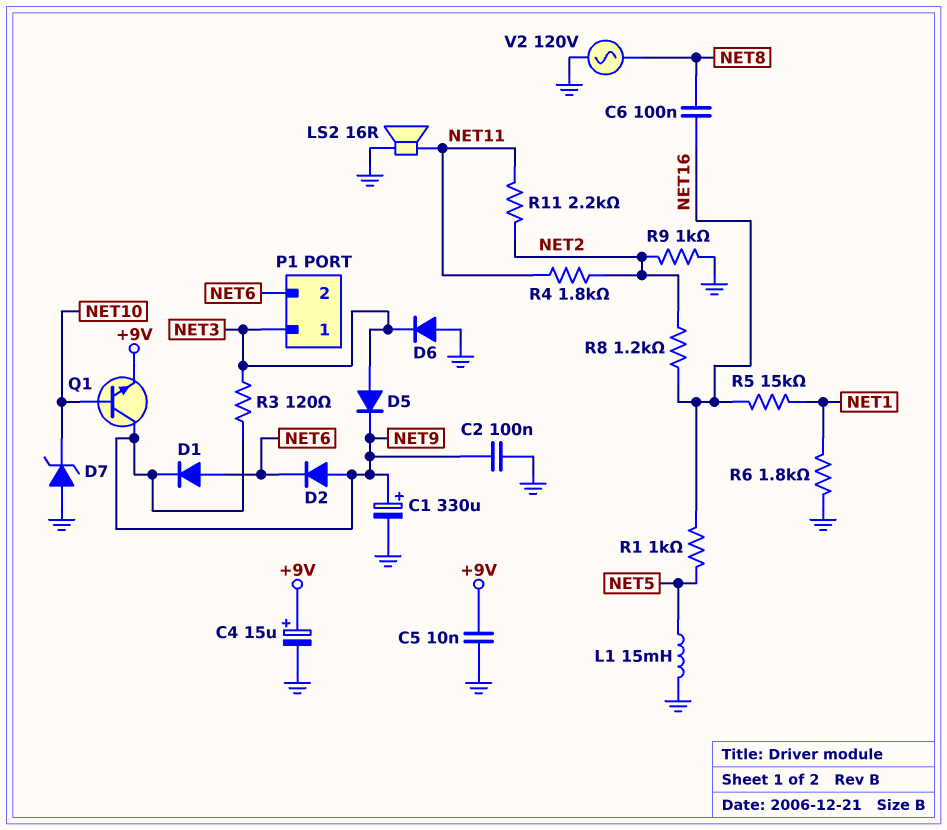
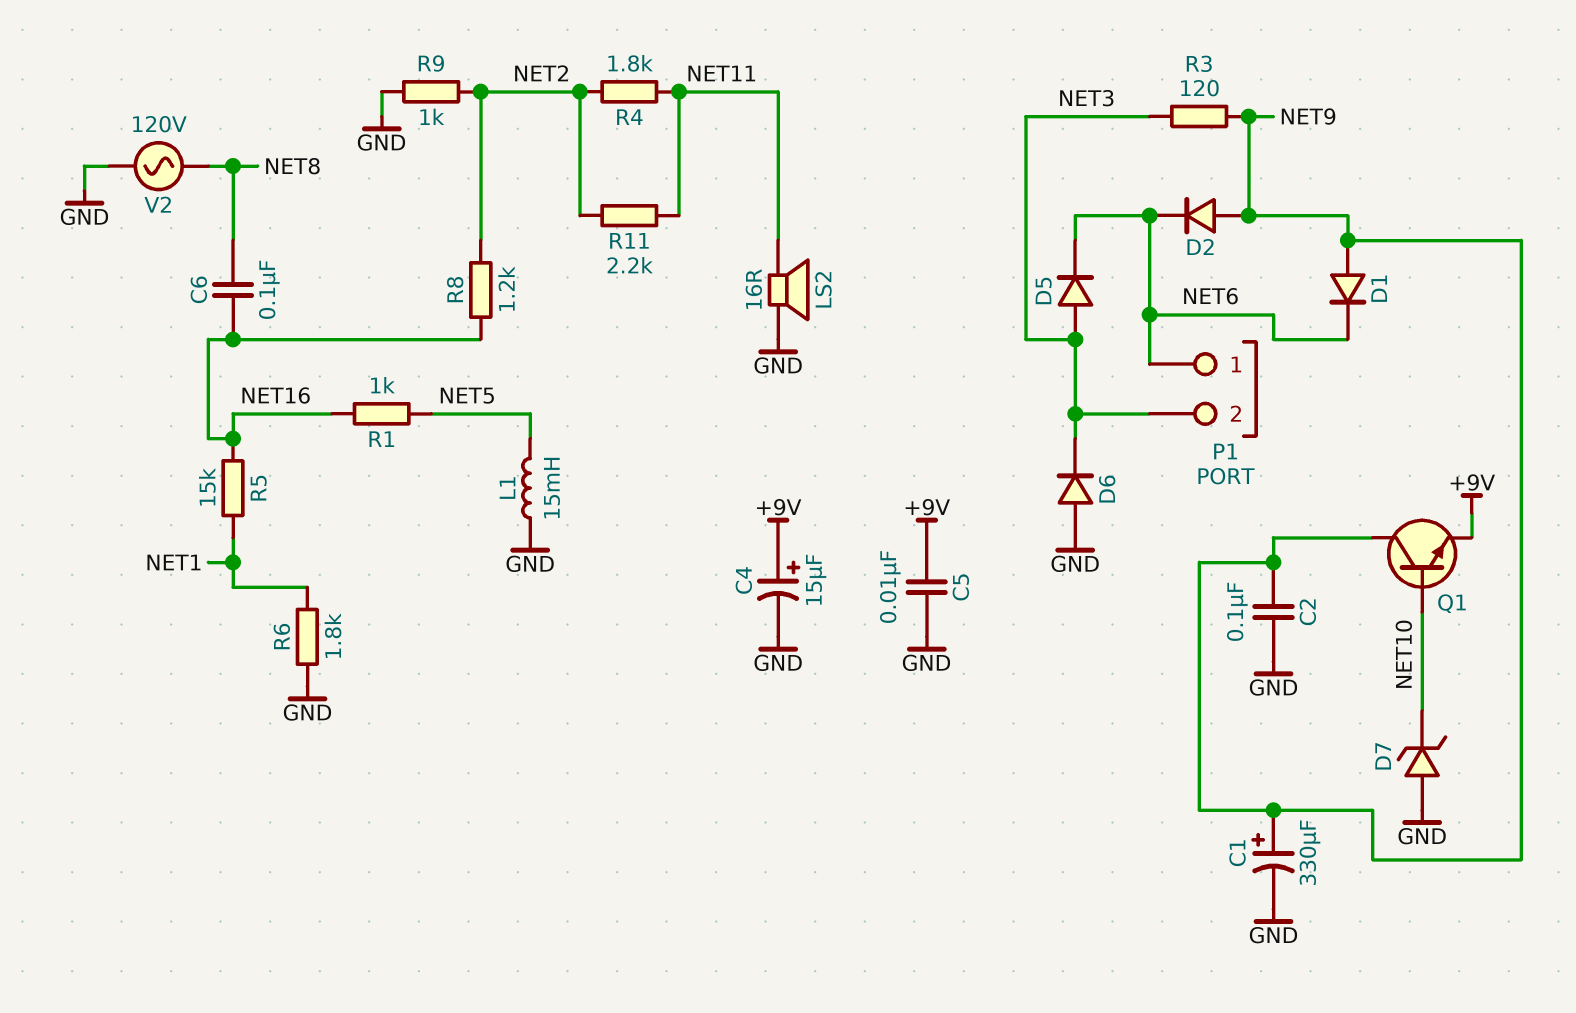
D1: diode (A NET6, K NET9) -> diode (A NET9, K NET6)
D5: diode (A NET3, K NET9) -> diode (A NET3, K NET6)
P1 pin 1: NET3 -> NET6
P1 pin 2: NET6 -> NET3

